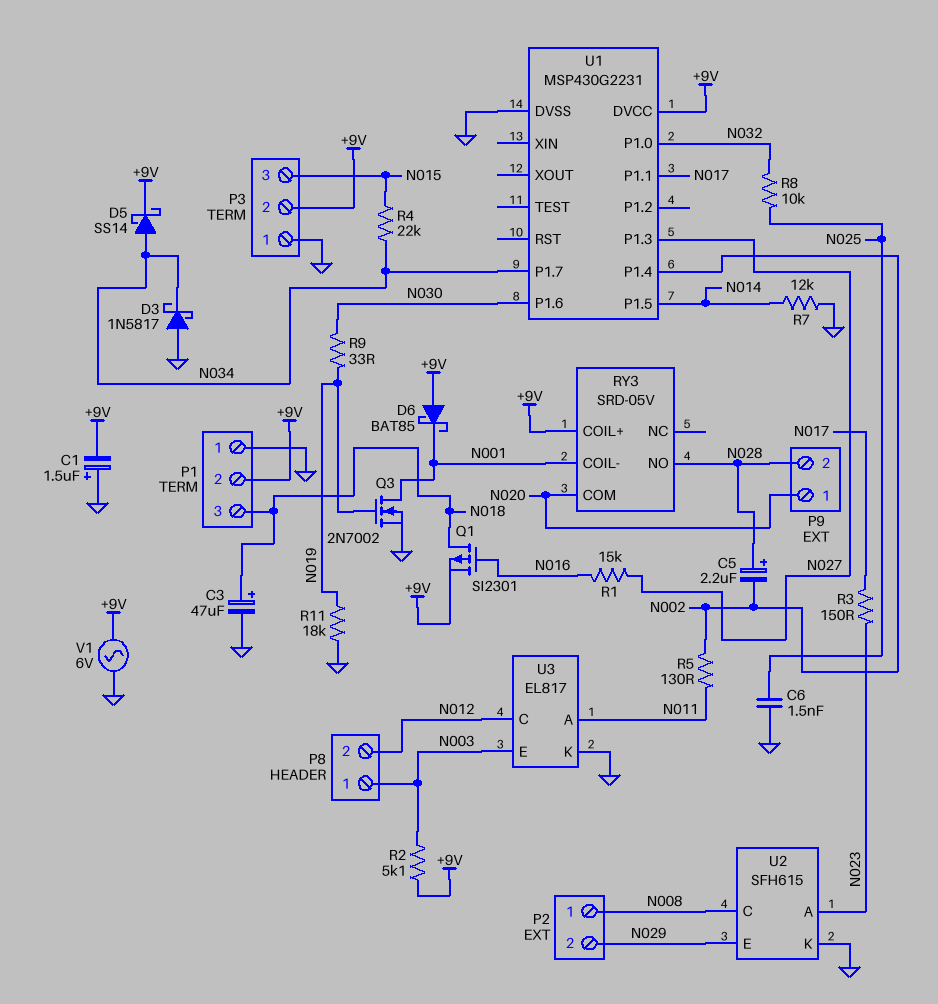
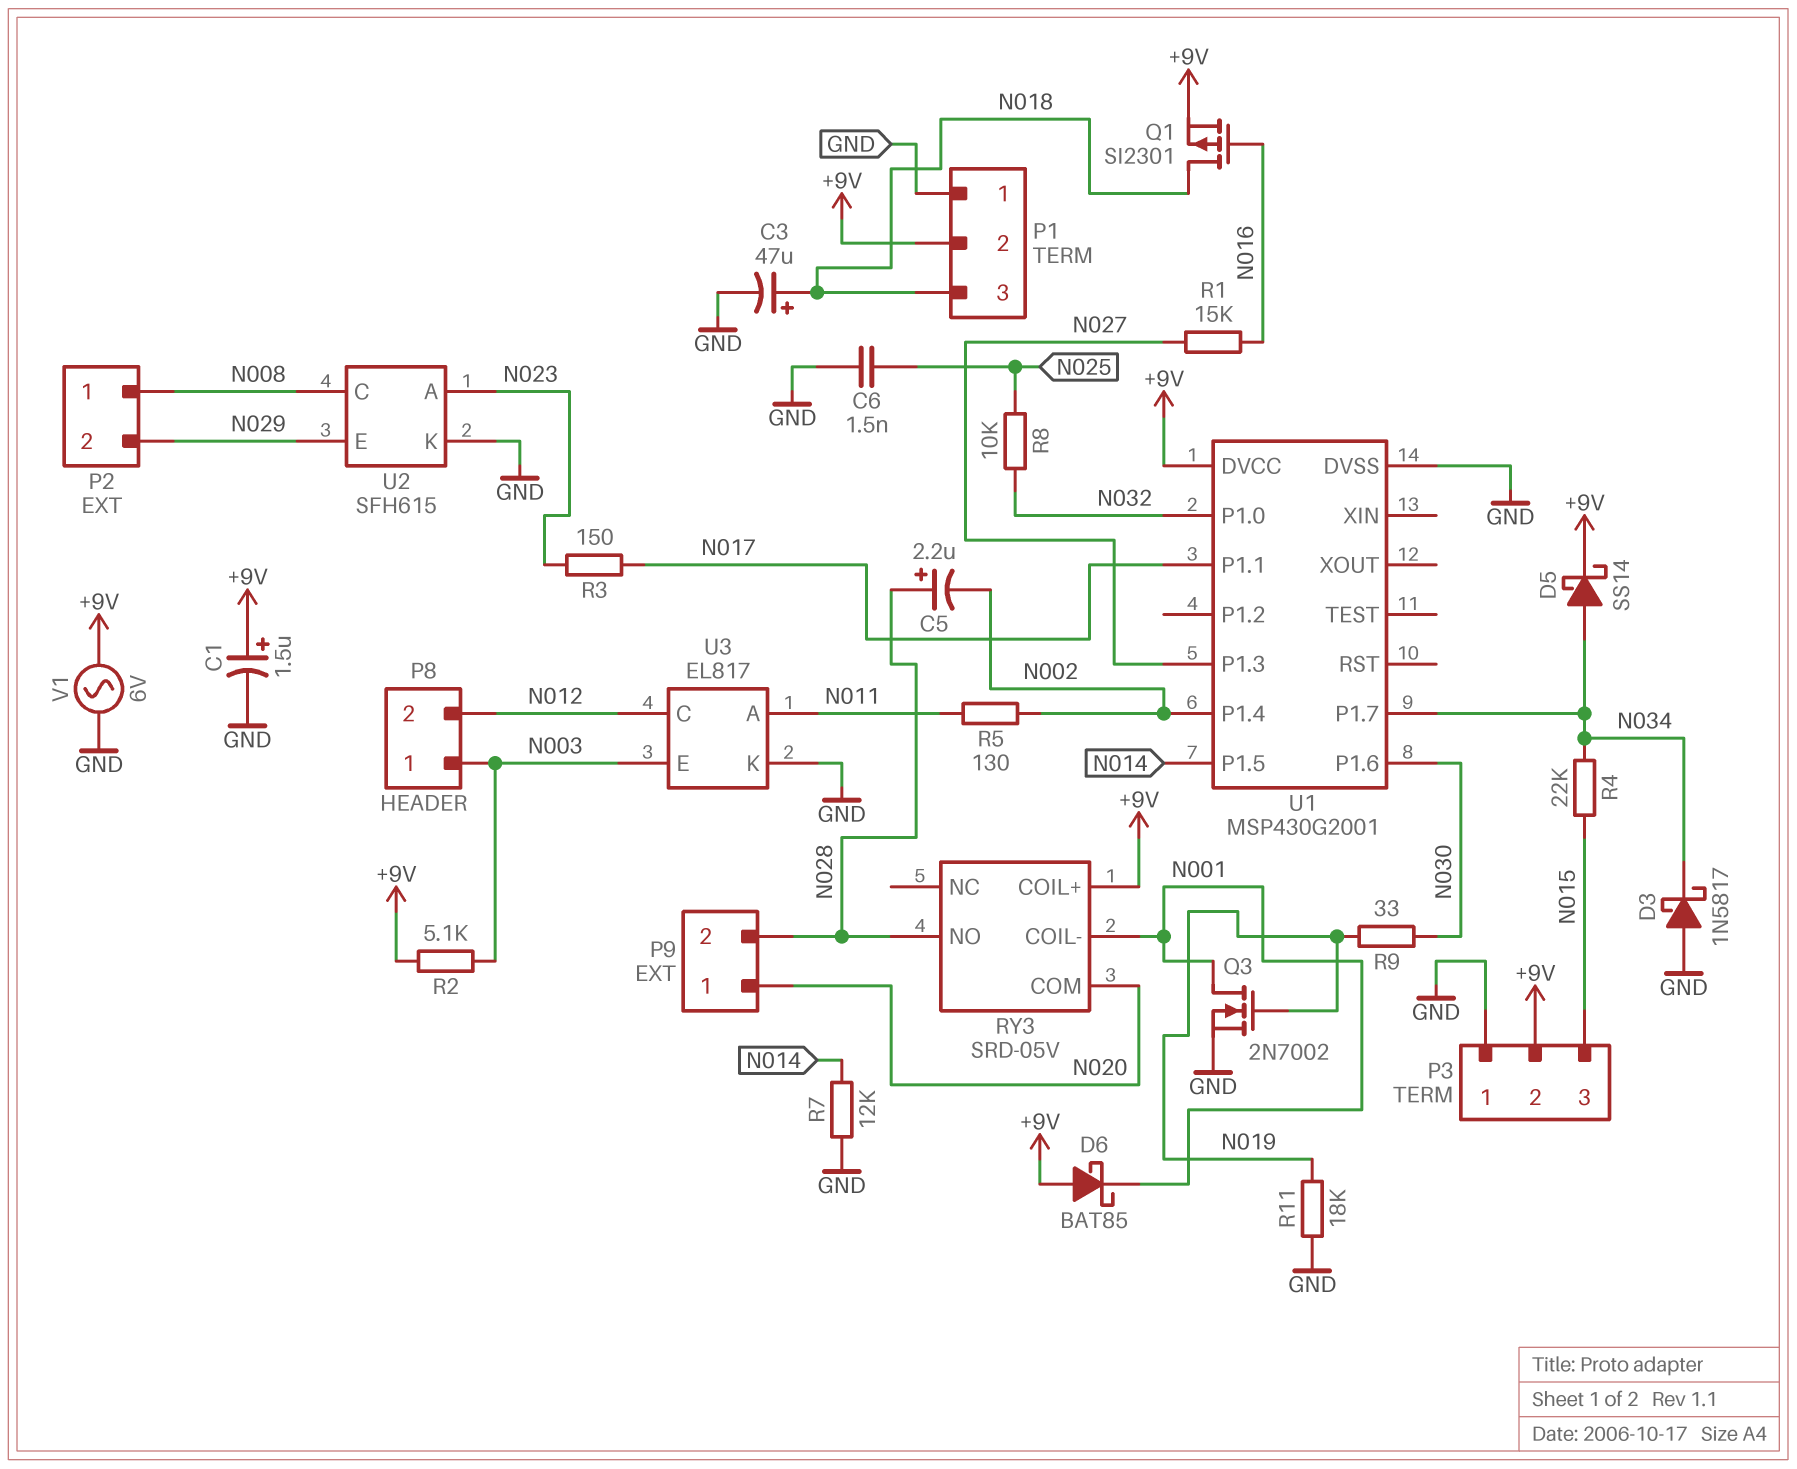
C1: 1.5uF (plus GND, minus +9V) -> 1.5uF (plus +9V, minus GND)
U1: MSP430G2231 -> MSP430G2001

